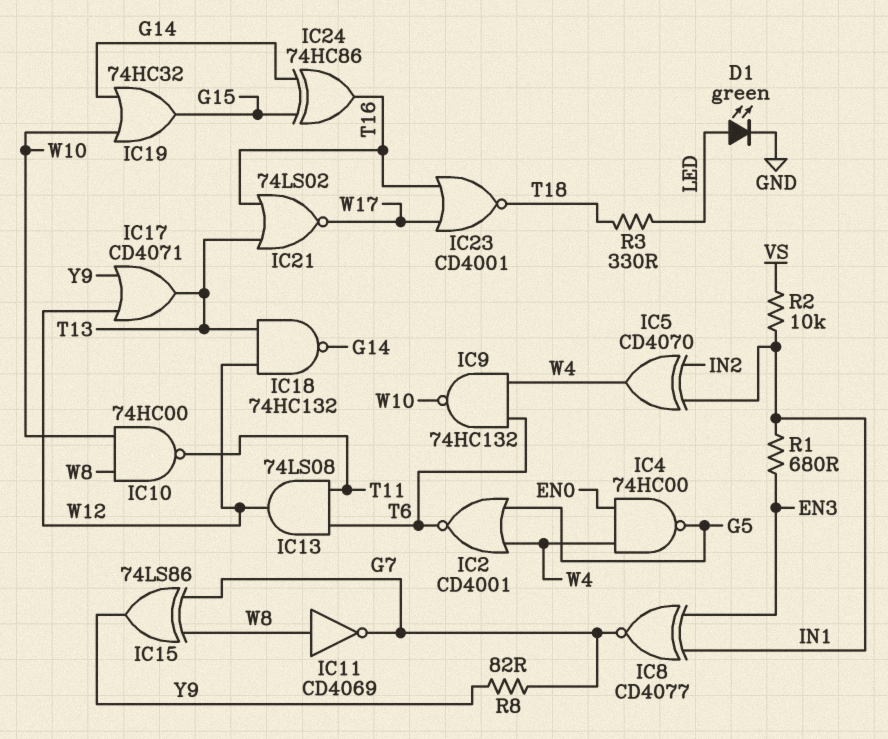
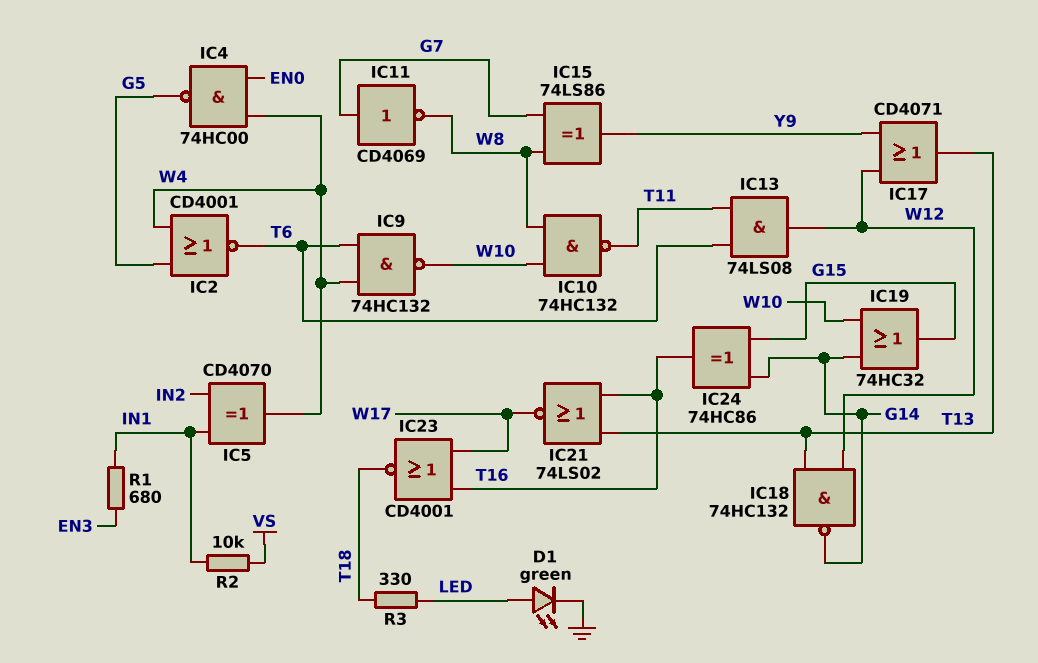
IC8: XNOR CD4077 (in EN3, in IN1, out G7) -> none
IC10: NAND 74HC00 (in W8, in W10, out T11) -> NAND 74HC132 (in W8, in W10, out T11)
IC11: NOT CD4069 (in W8, out G7) -> NOT CD4069 (in G7, out W8)
R8: 82 (G7, Y9) -> none

